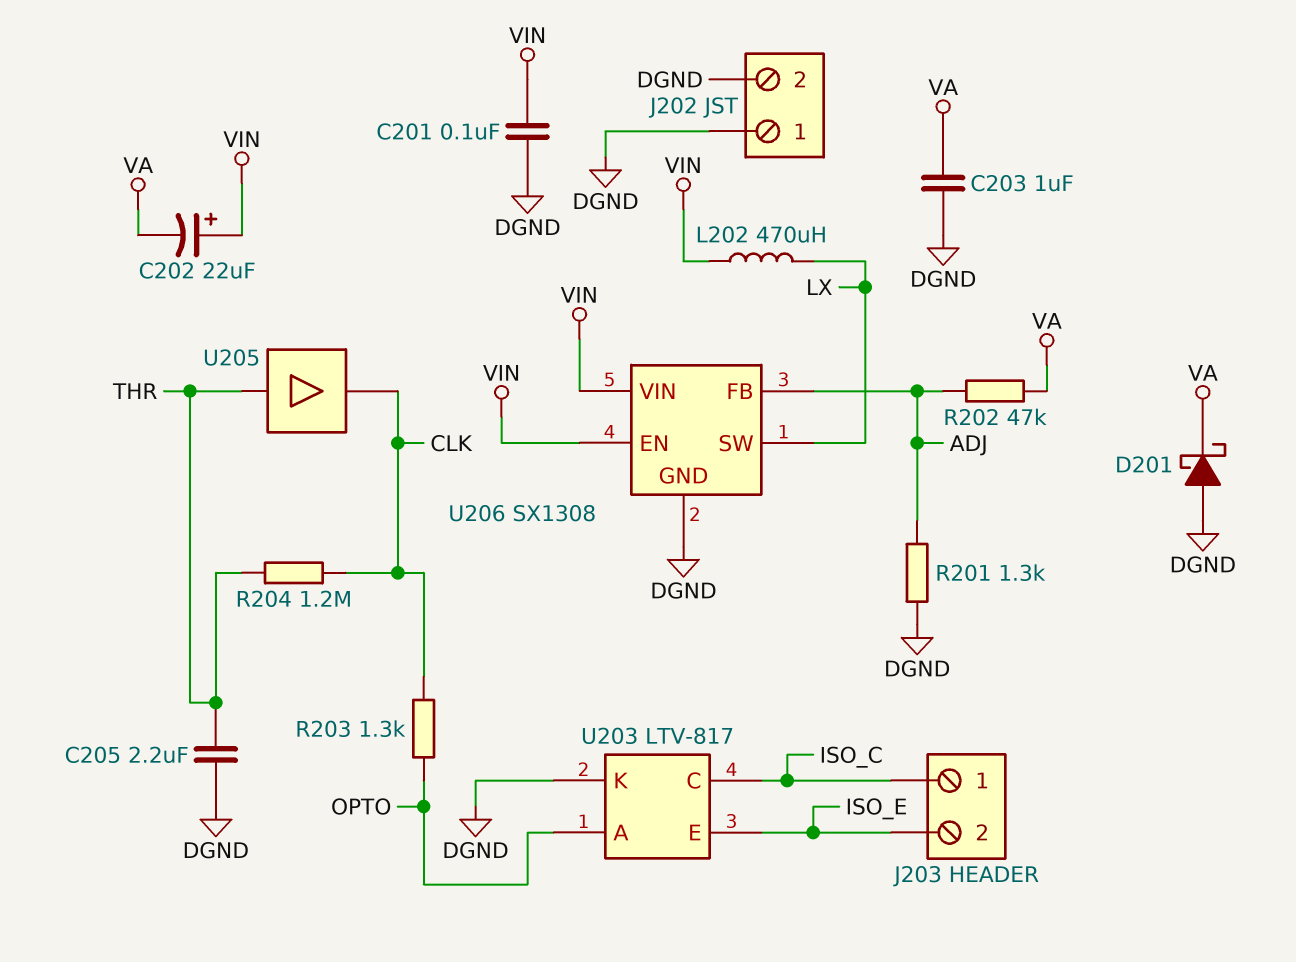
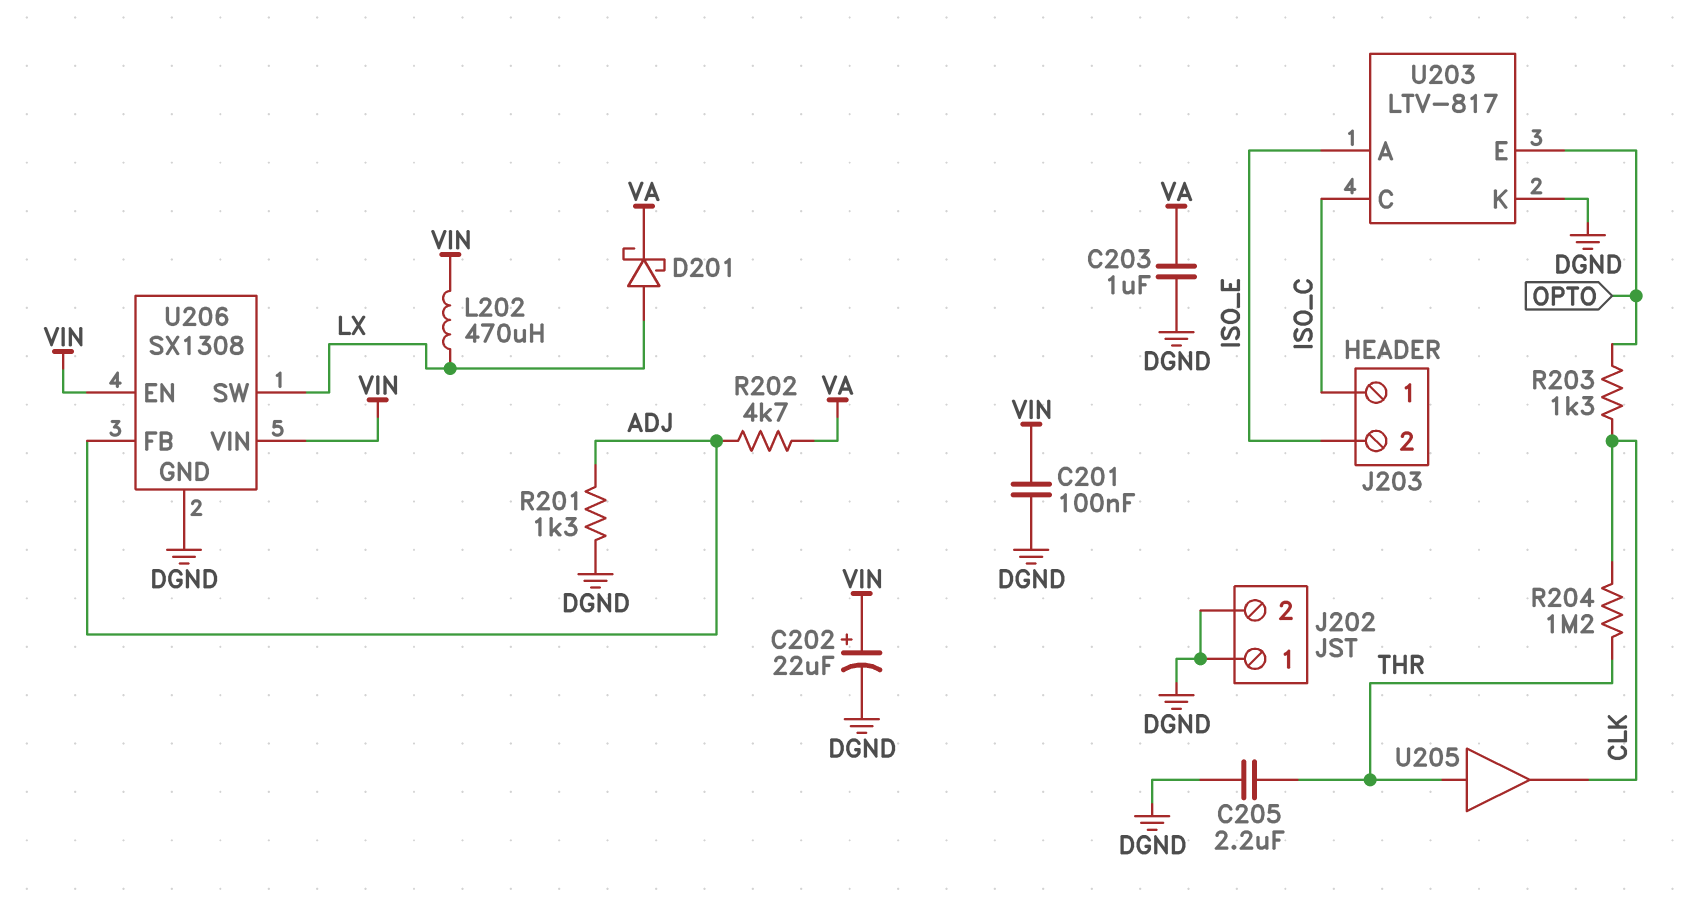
C202: 22uF (plus VIN, minus VA) -> 22uF (plus VIN, minus DGND)
D201: schottky (A DGND, K VA) -> schottky (A LX, K VA)
R202: 47k (ADJ, VA) -> 4.7k (ADJ, VA)
U203 pin A: OPTO -> ISO_E
U203 pin E: ISO_E -> OPTO

